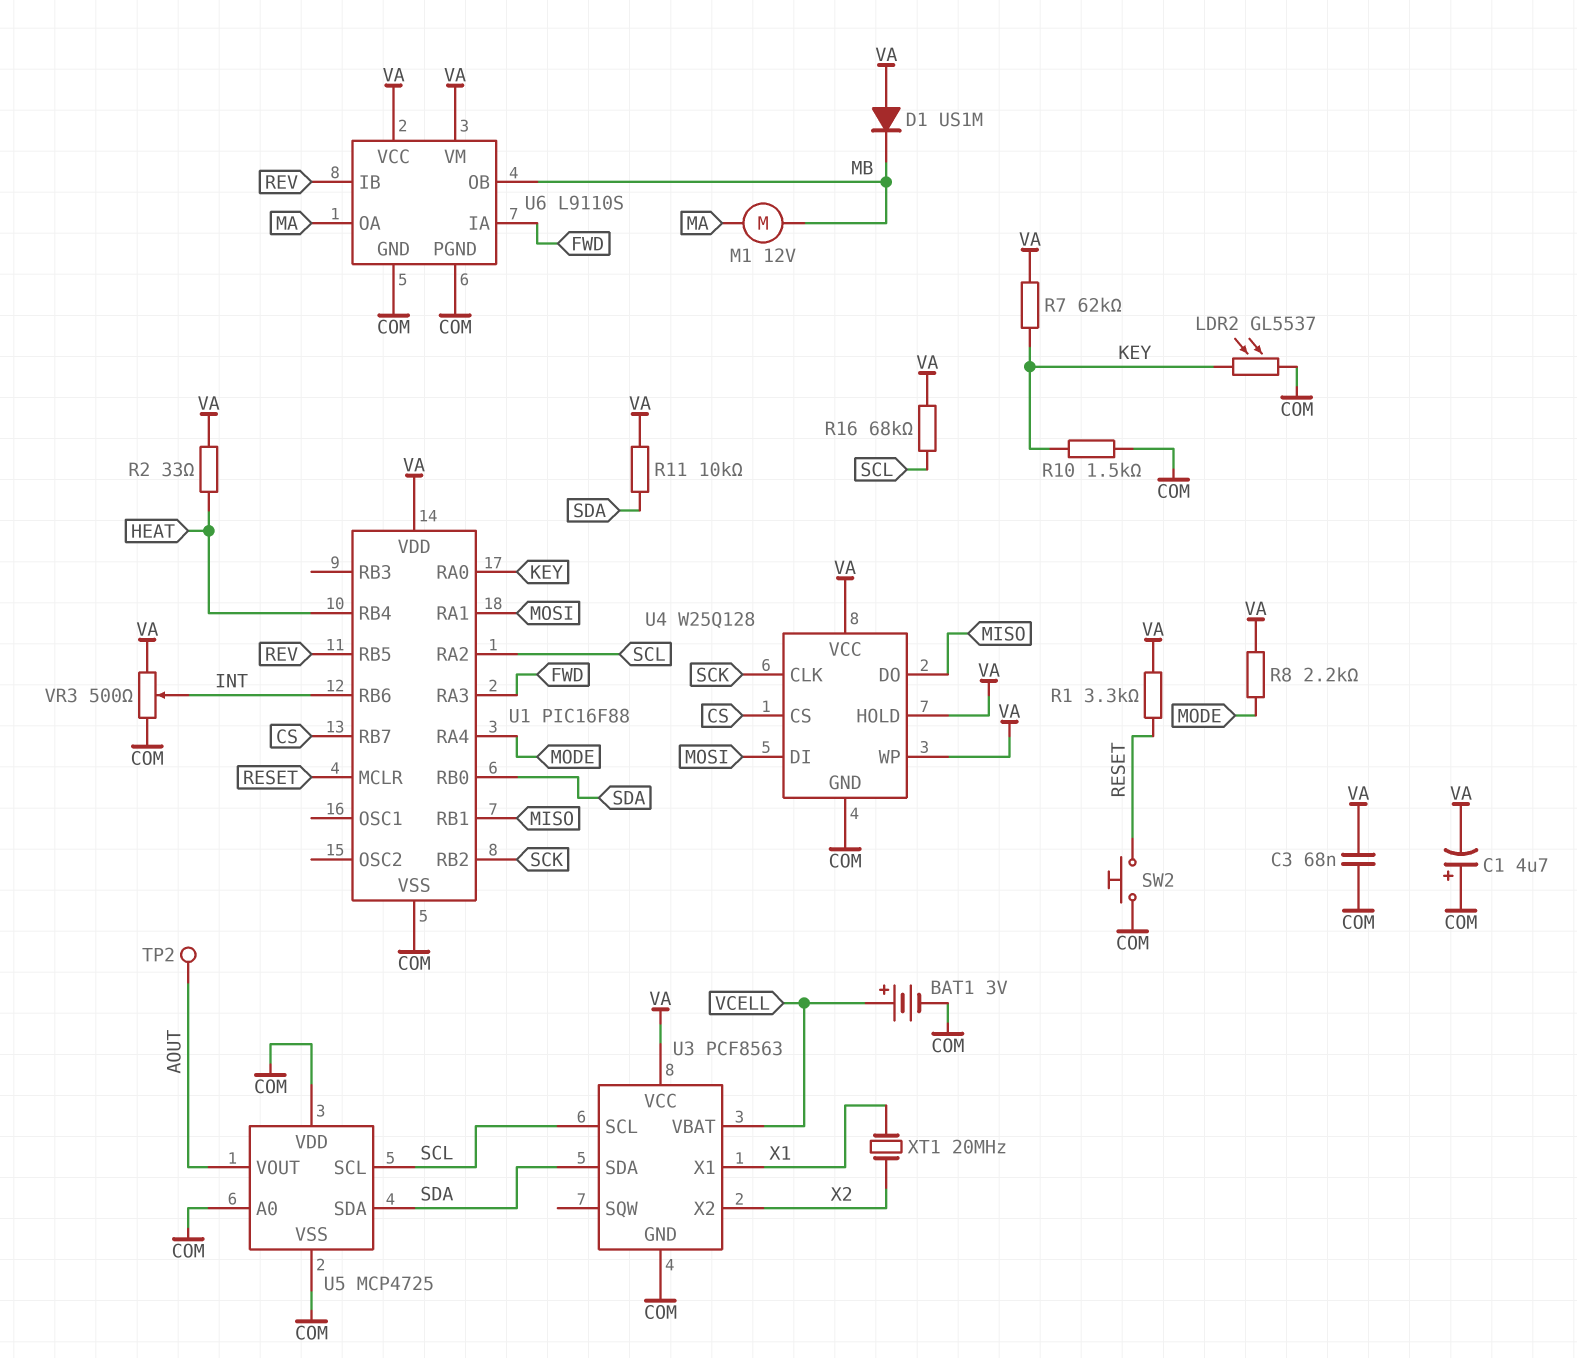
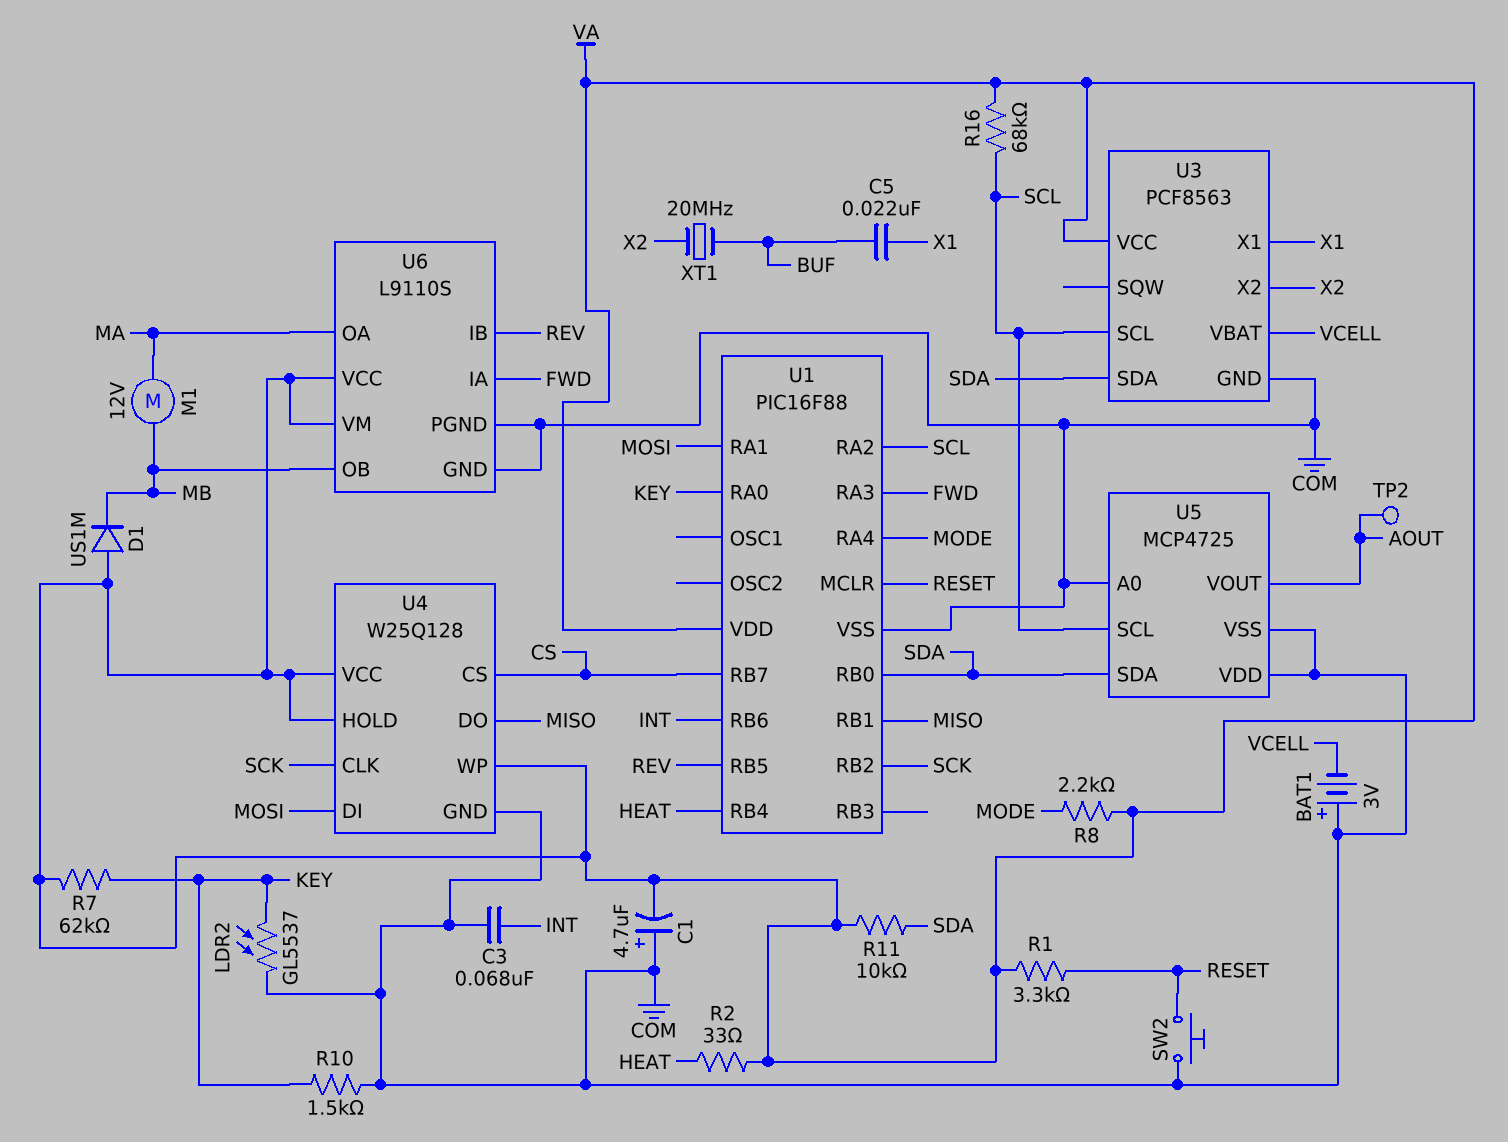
BAT1: 3V (plus VCELL, minus COM) -> 3V (plus COM, minus VCELL)
C3: 68nF (COM, VA) -> 68nF (COM, INT)
C5: none -> 22nF (BUF, X1)
VR3: 500 (COM, VA, wiper INT) -> none
XT1: 20MHz (X1, X2) -> 20MHz (BUF, X2)

